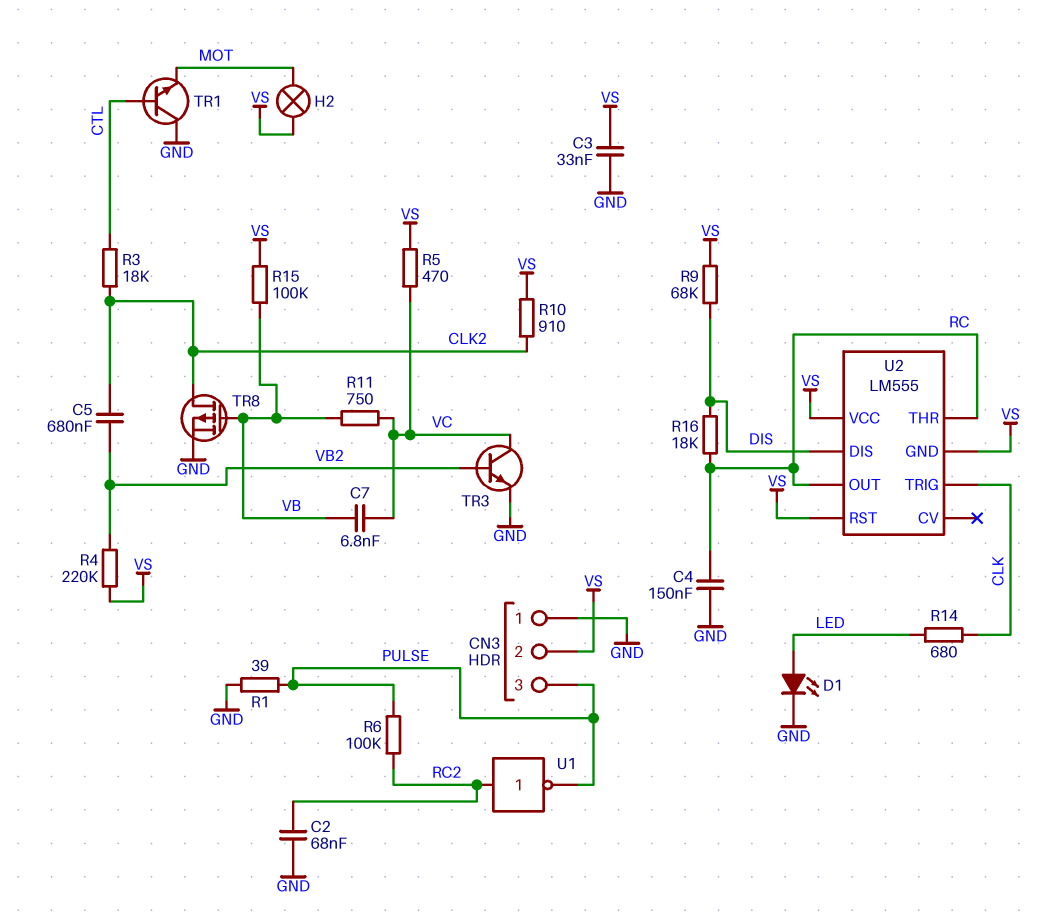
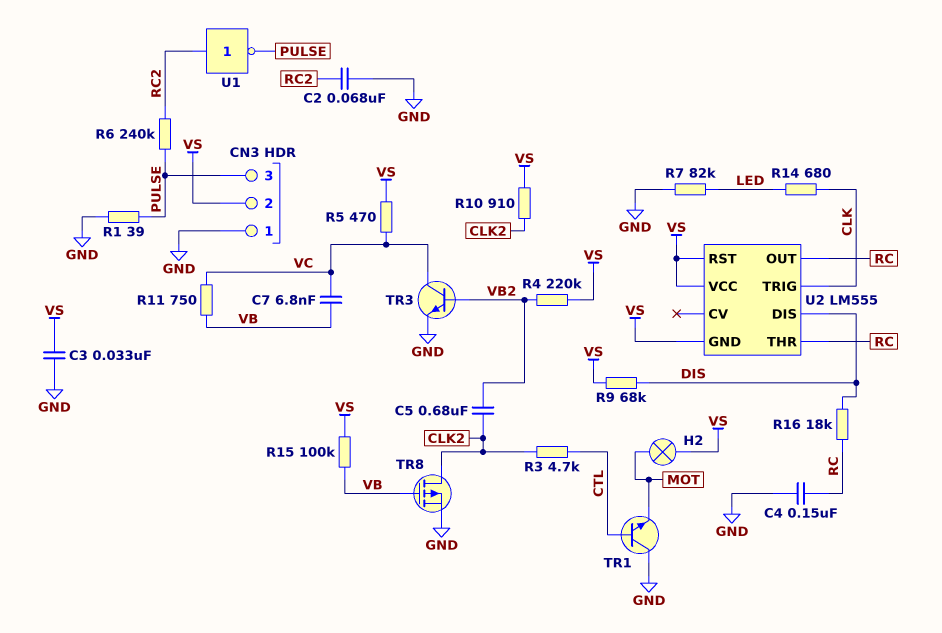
D1: LED (A LED, K GND) -> none
R3: 18k (CLK2, CTL) -> 4.7k (CLK2, CTL)
R6: 100k (PULSE, RC2) -> 240k (PULSE, RC2)
R7: none -> 82k (GND, LED)

